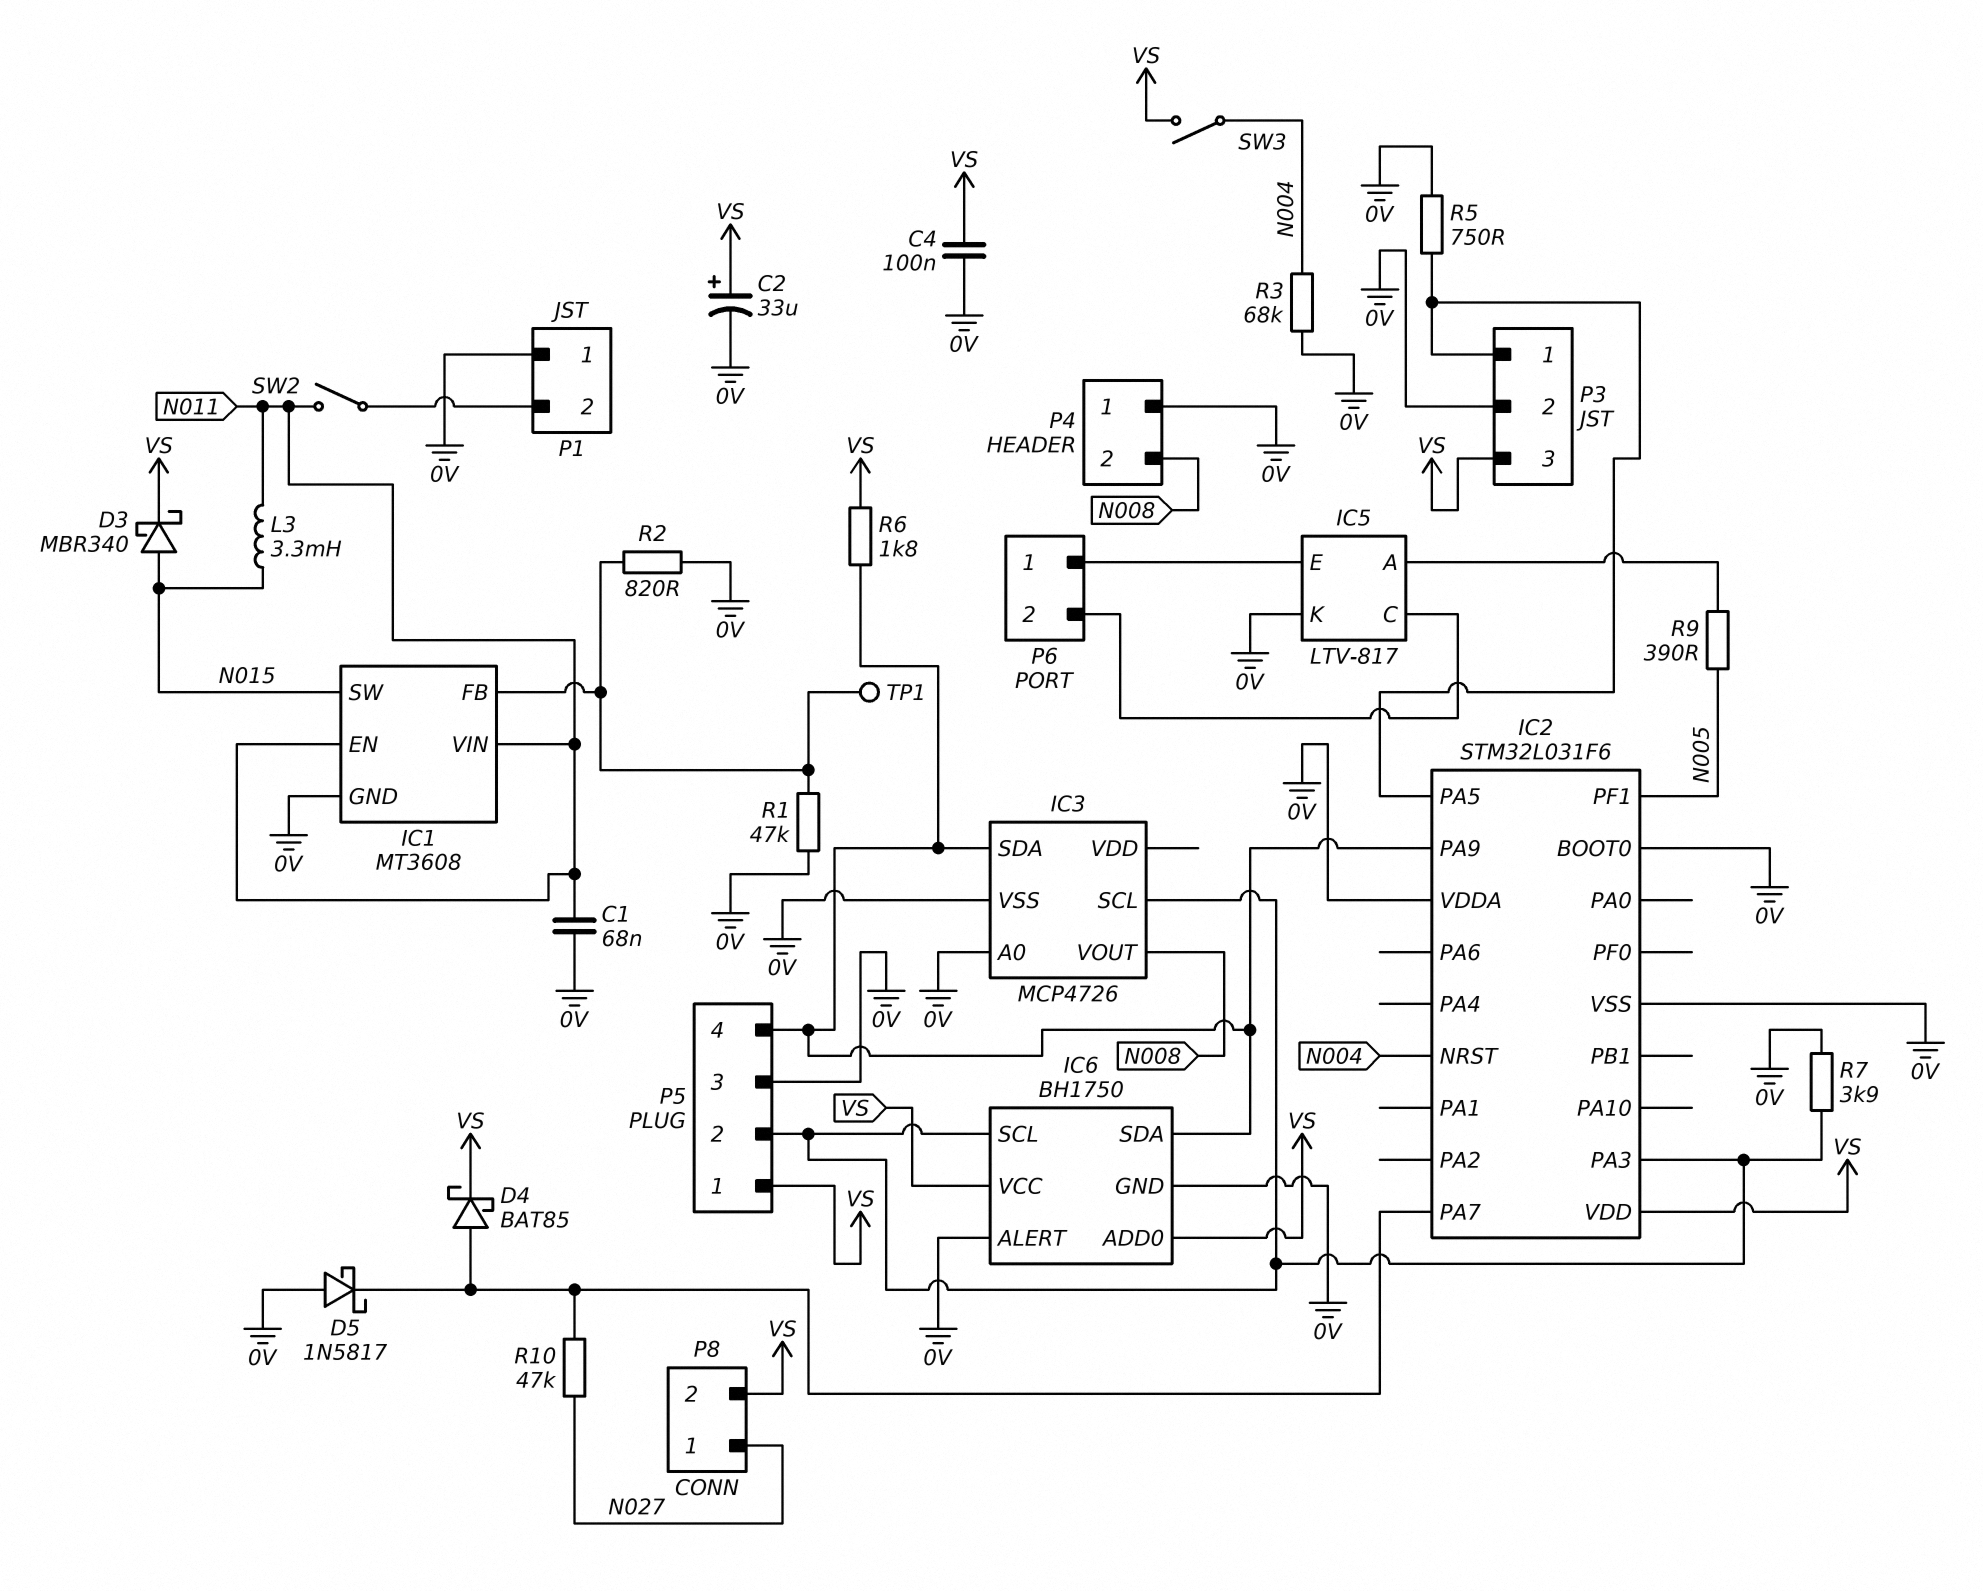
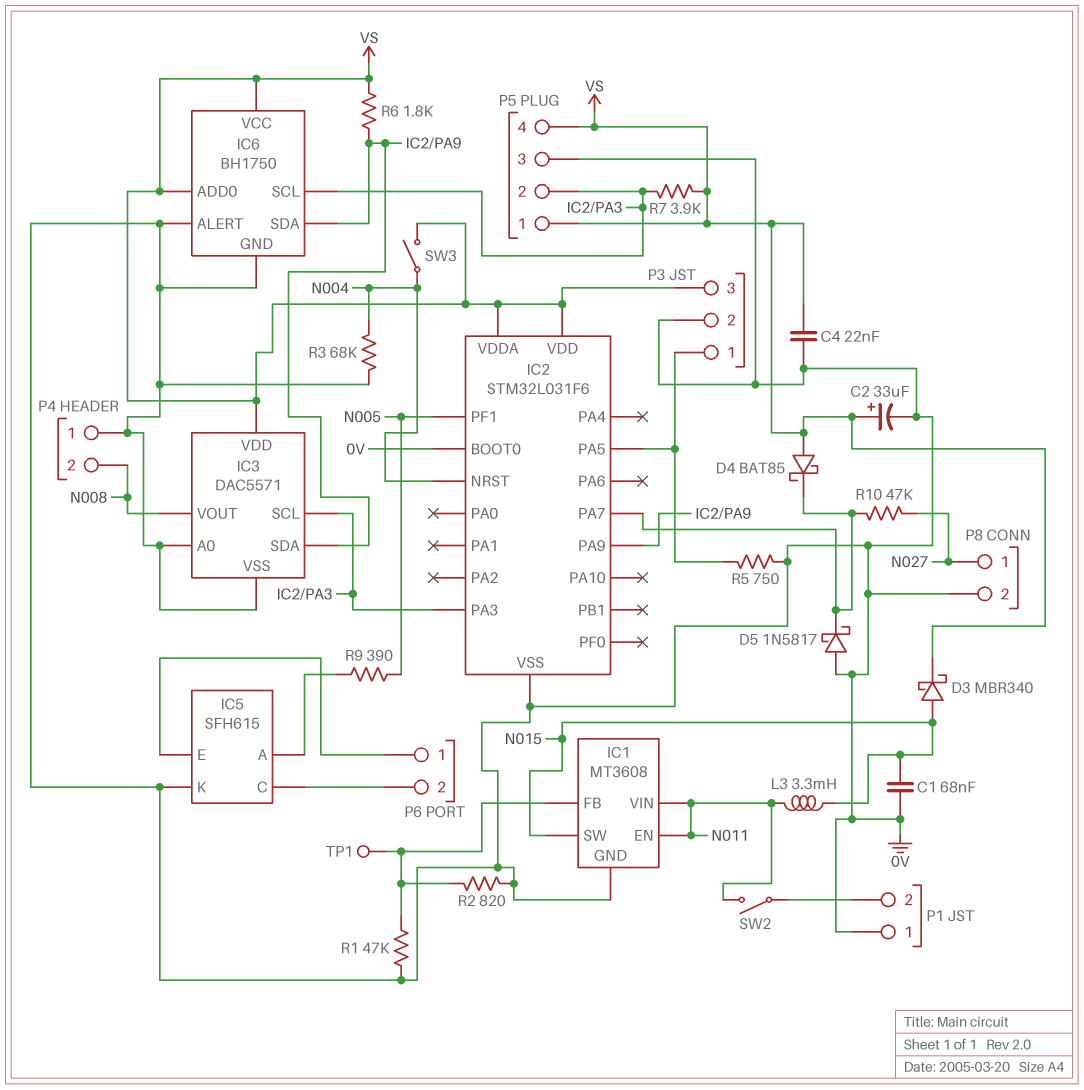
C1: 68nF (0V, N011) -> 68nF (0V, N015)
C4: 100nF (0V, VS) -> 22nF (0V, VS)
D4: schottky BAT85 (A IC2/PA7, K VS) -> schottky BAT85 (A VS, K IC2/PA7)
IC2 pin VDDA: 0V -> VS
IC3: MCP4726 -> DAC5571
IC3 pin VDD: none -> VS
IC5: LTV-817 -> SFH615
P5 pin 4: IC2/PA9 -> VS
P8 pin 2: VS -> 0V
R7: 3.9k (0V, IC2/PA3) -> 3.9k (IC2/PA3, VS)

